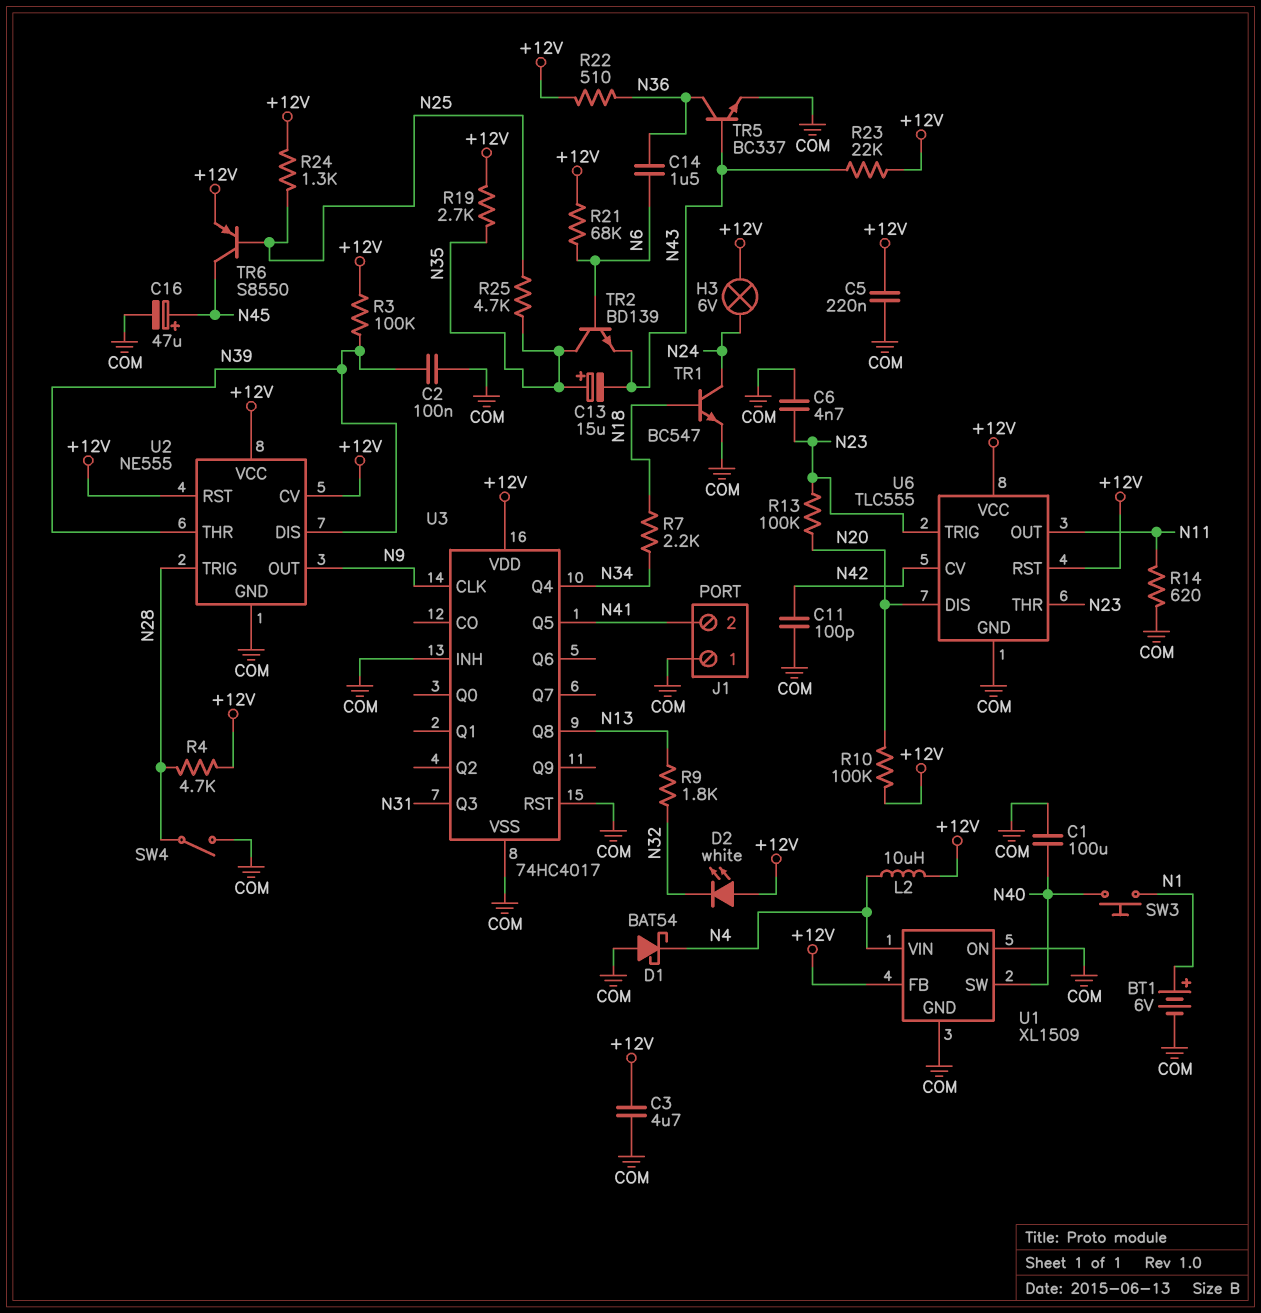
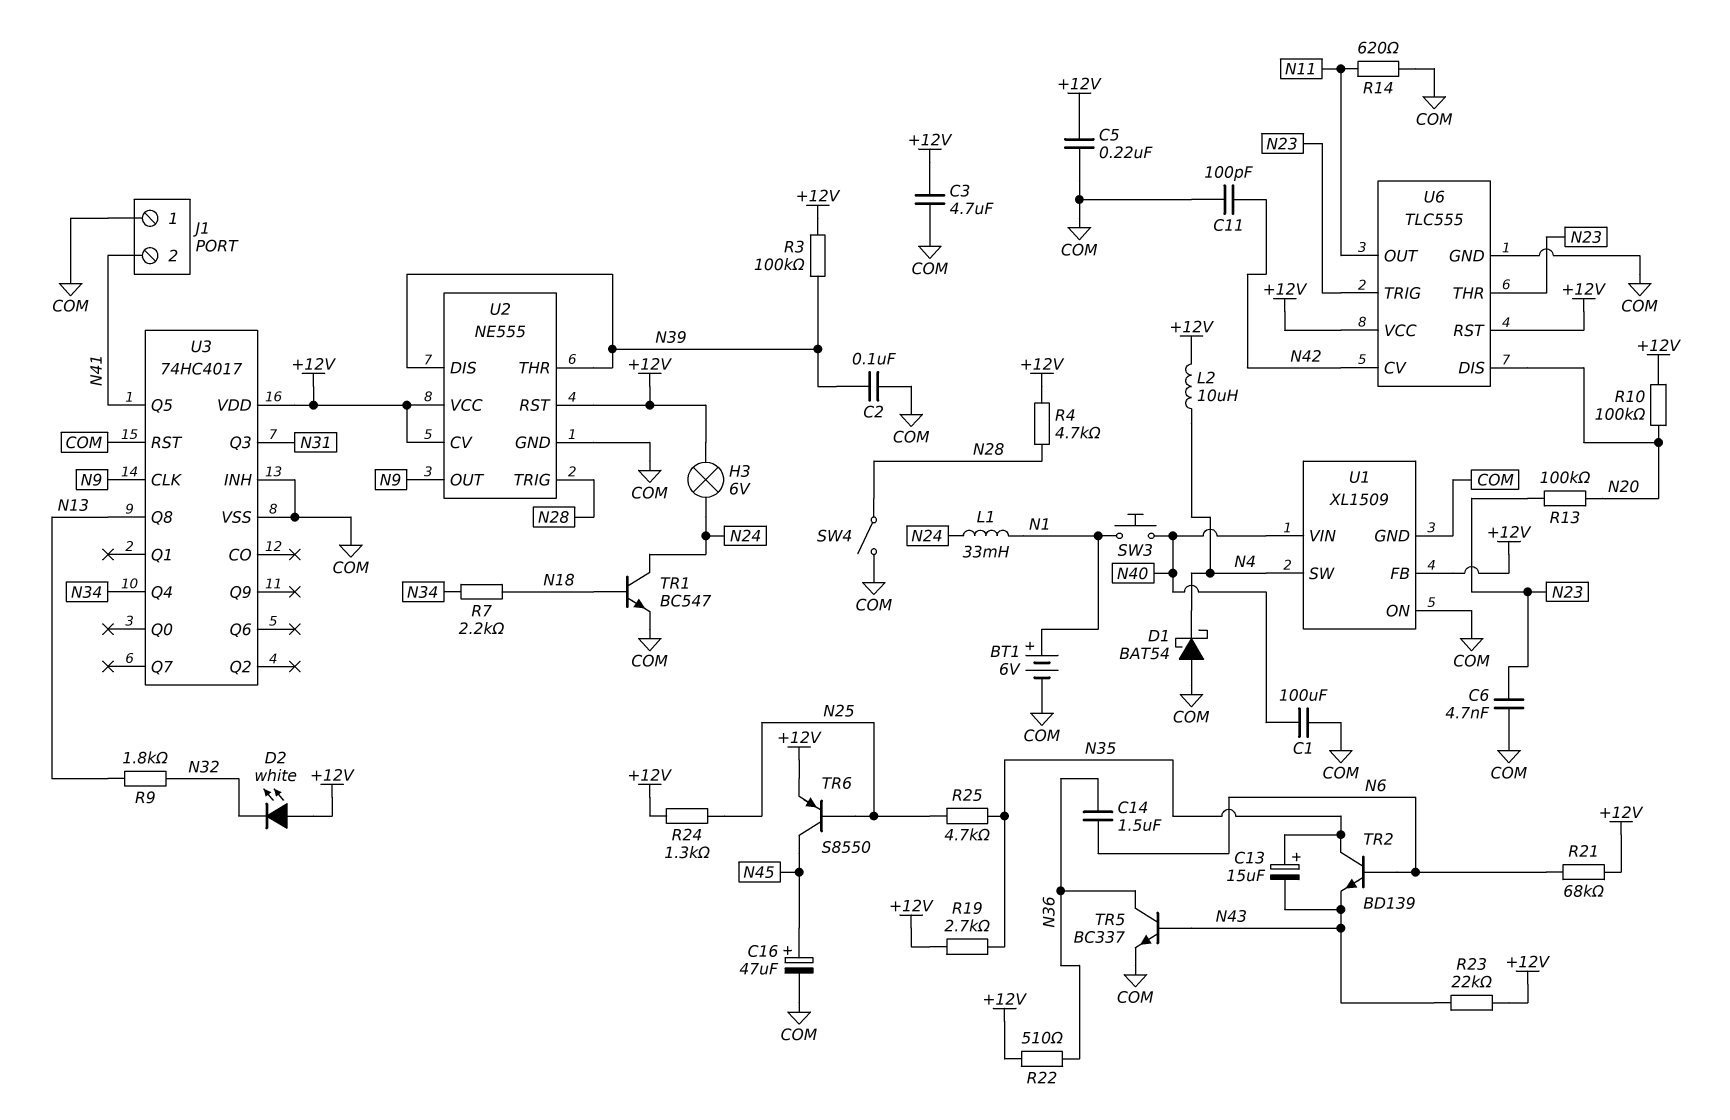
L1: none -> 33mH (N1, N24)
U1 pin SW: N40 -> N4
U1 pin VIN: N4 -> N40

